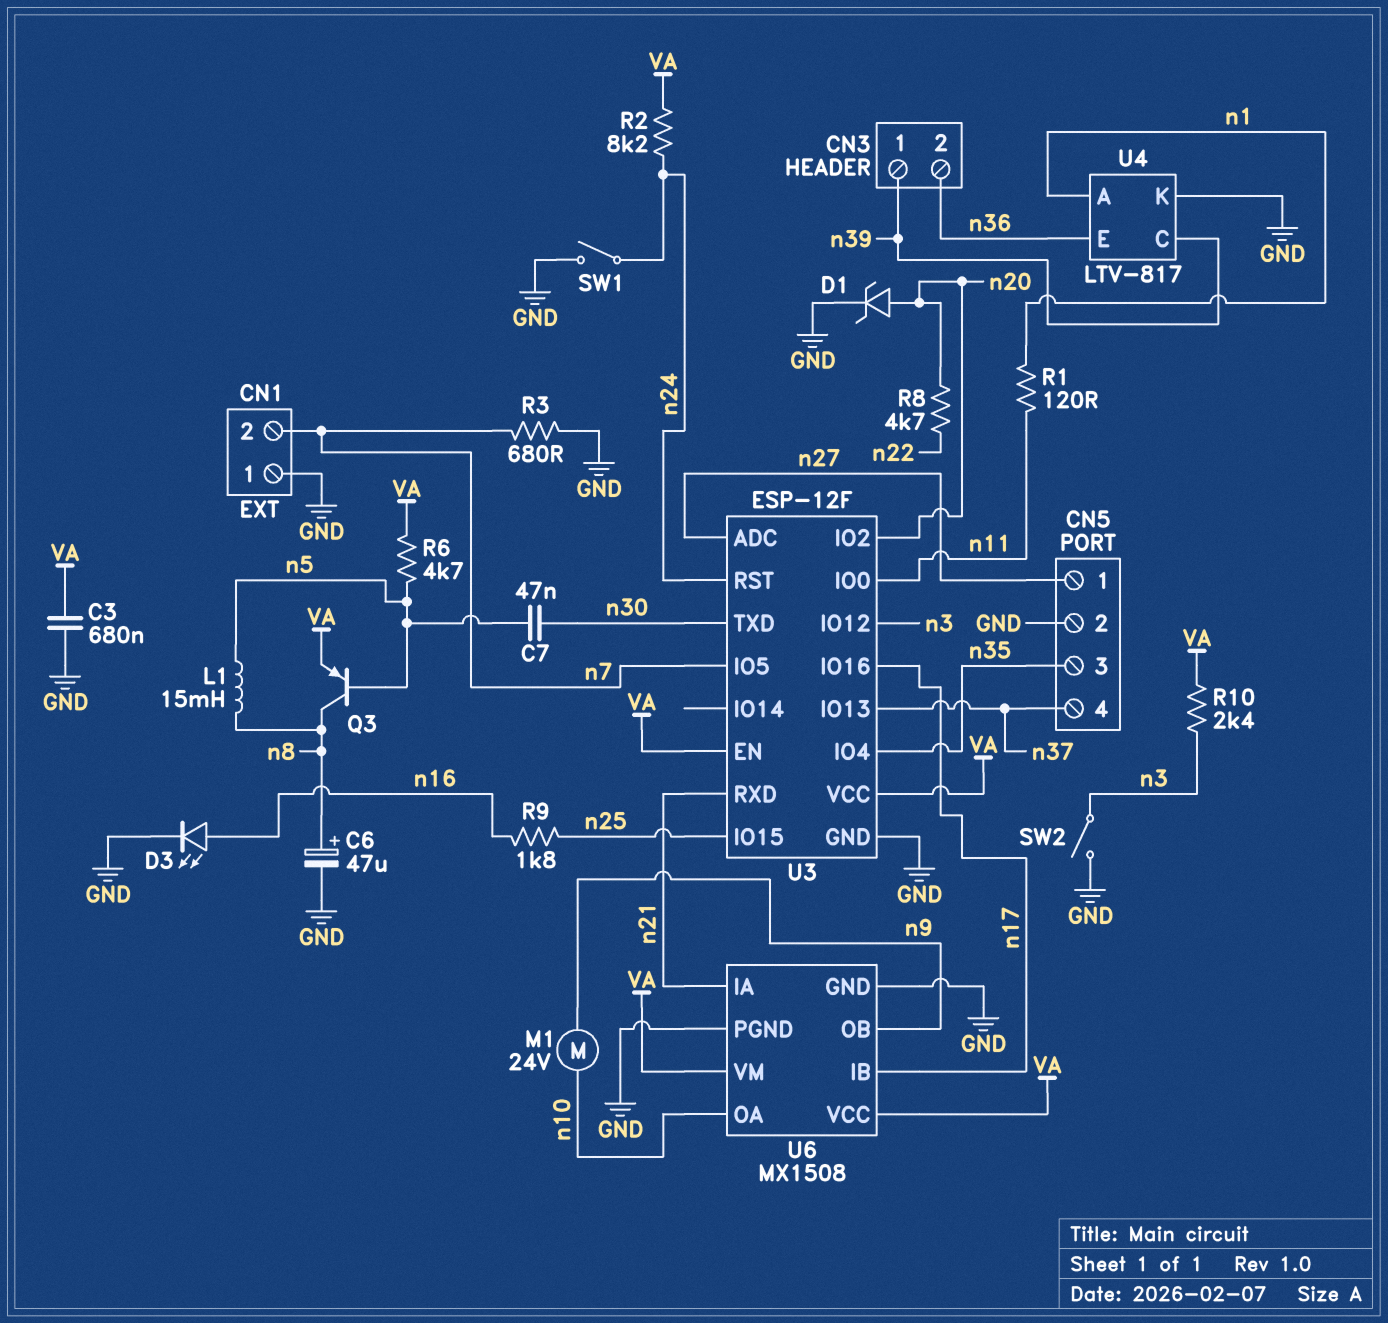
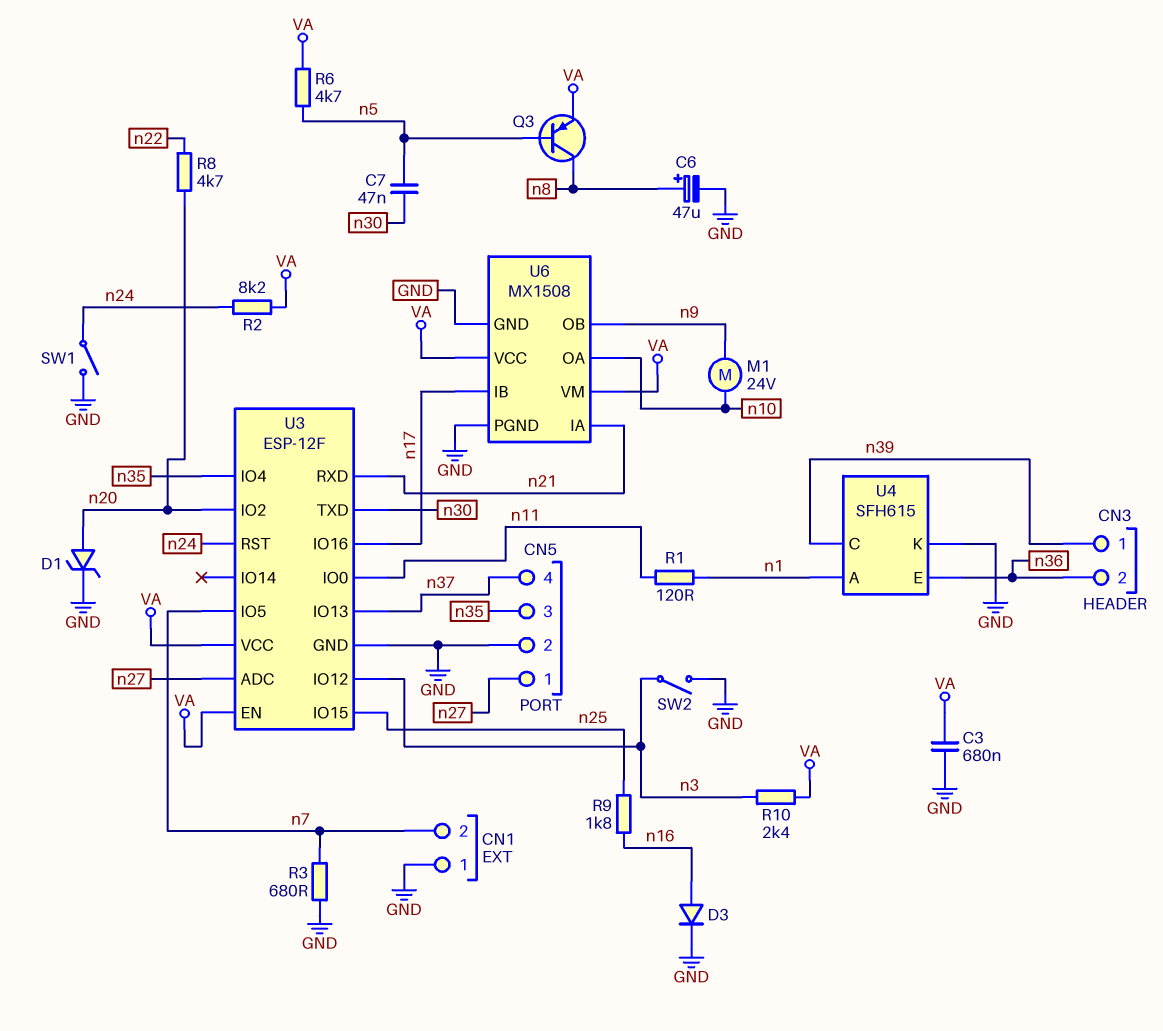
D3: LED (A n16, K GND) -> diode (A n16, K GND)
L1: 15mH (n5, n8) -> none
U4: LTV-817 -> SFH615

